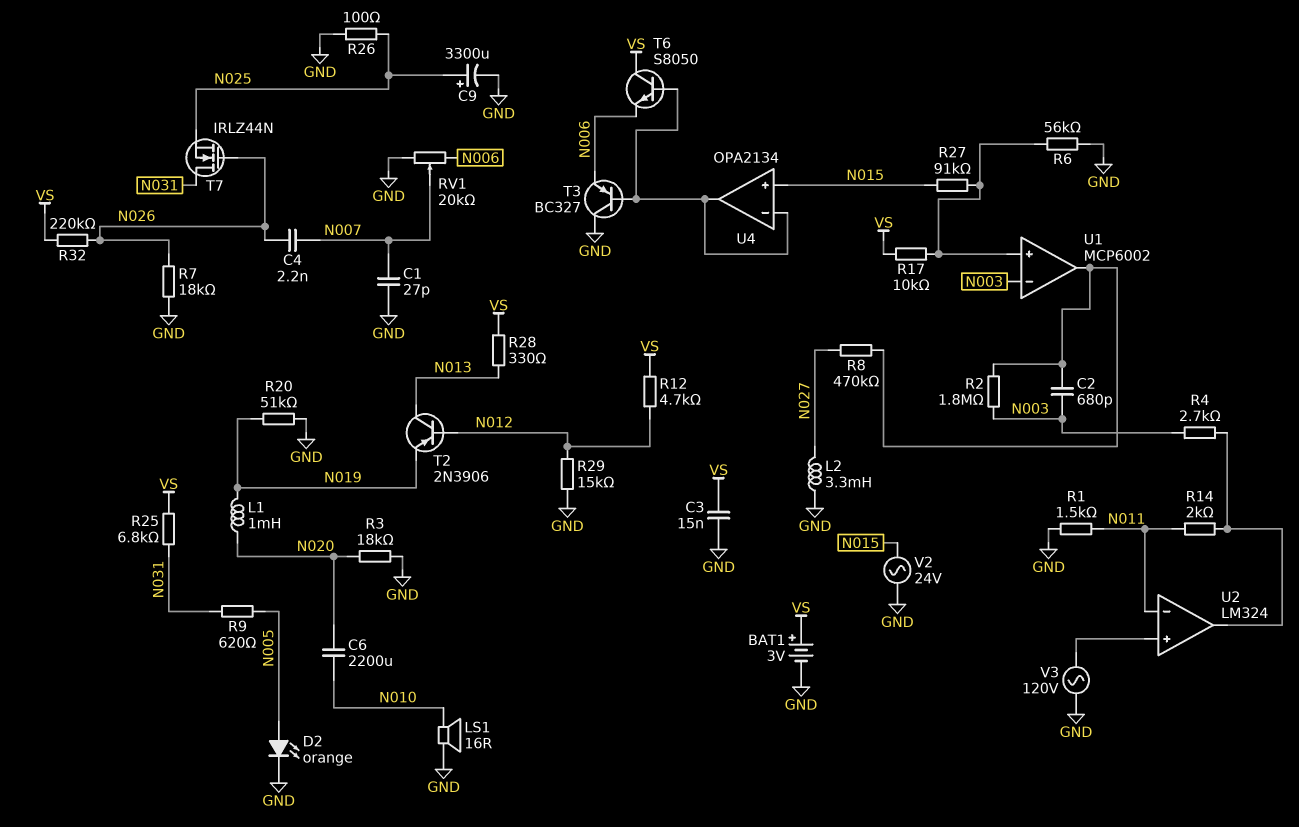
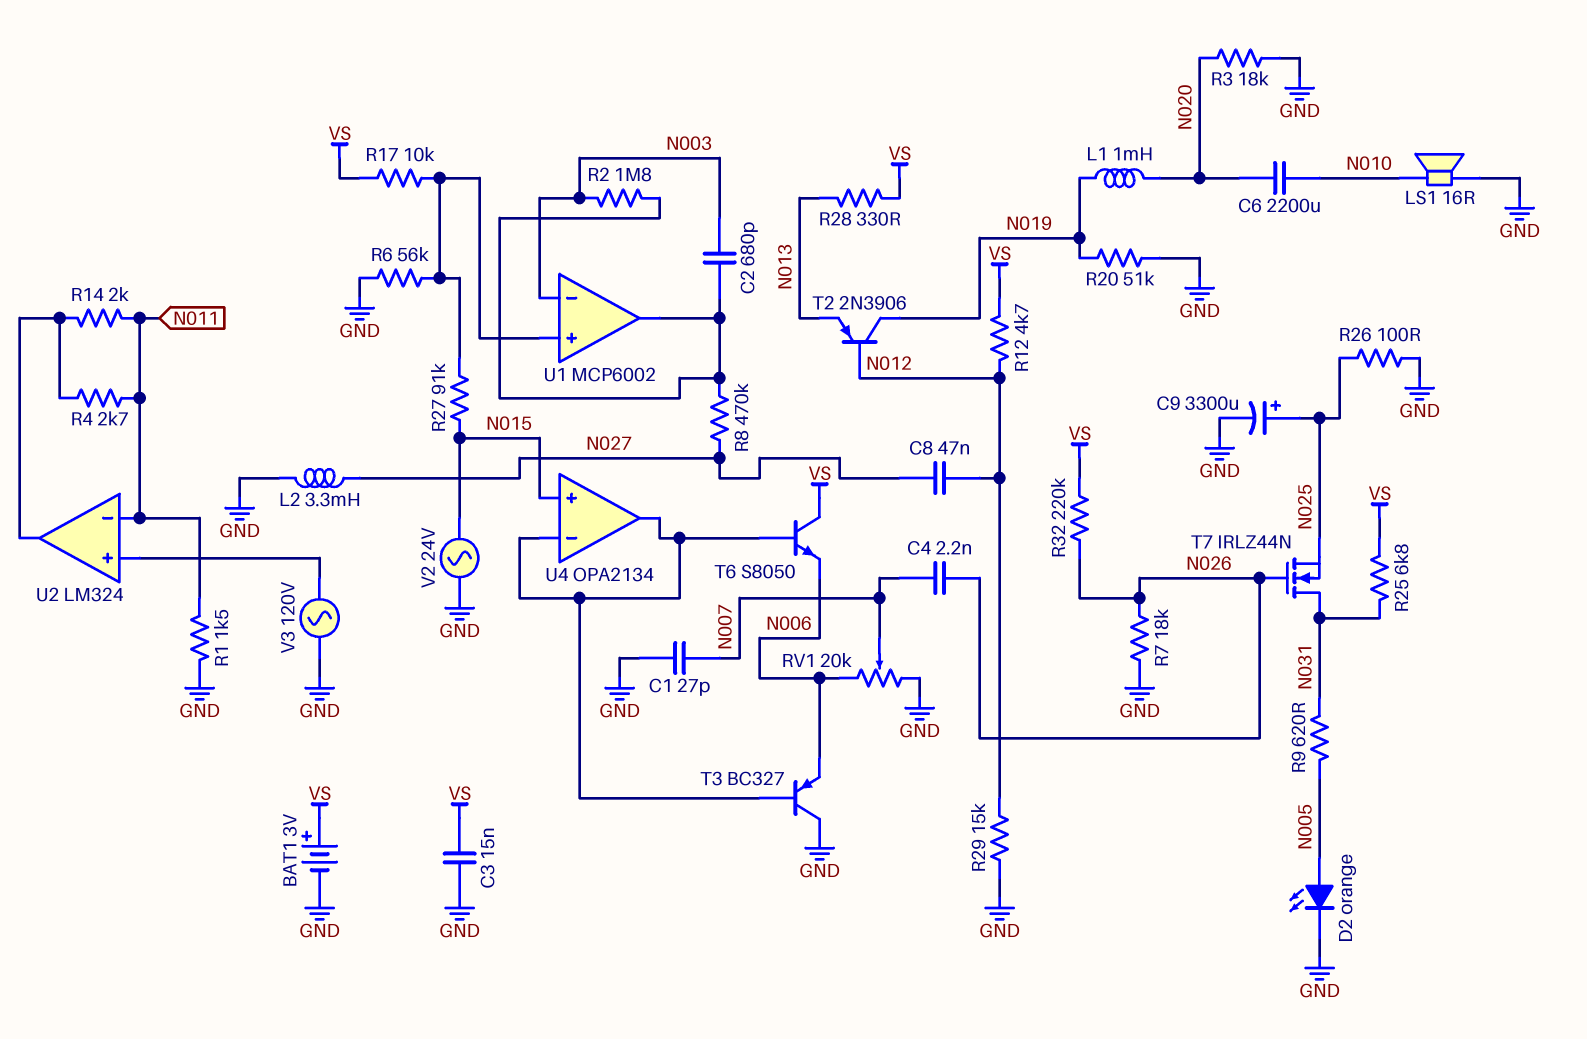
C8: none -> 47nF (N012, N027)
R4: 2.7k (N003, U2/out) -> 2.7k (N011, U2/out)
T2: PNP 2N3906 (B N012, C N013, E N019) -> PNP 2N3906 (B N012, C N019, E N013)

